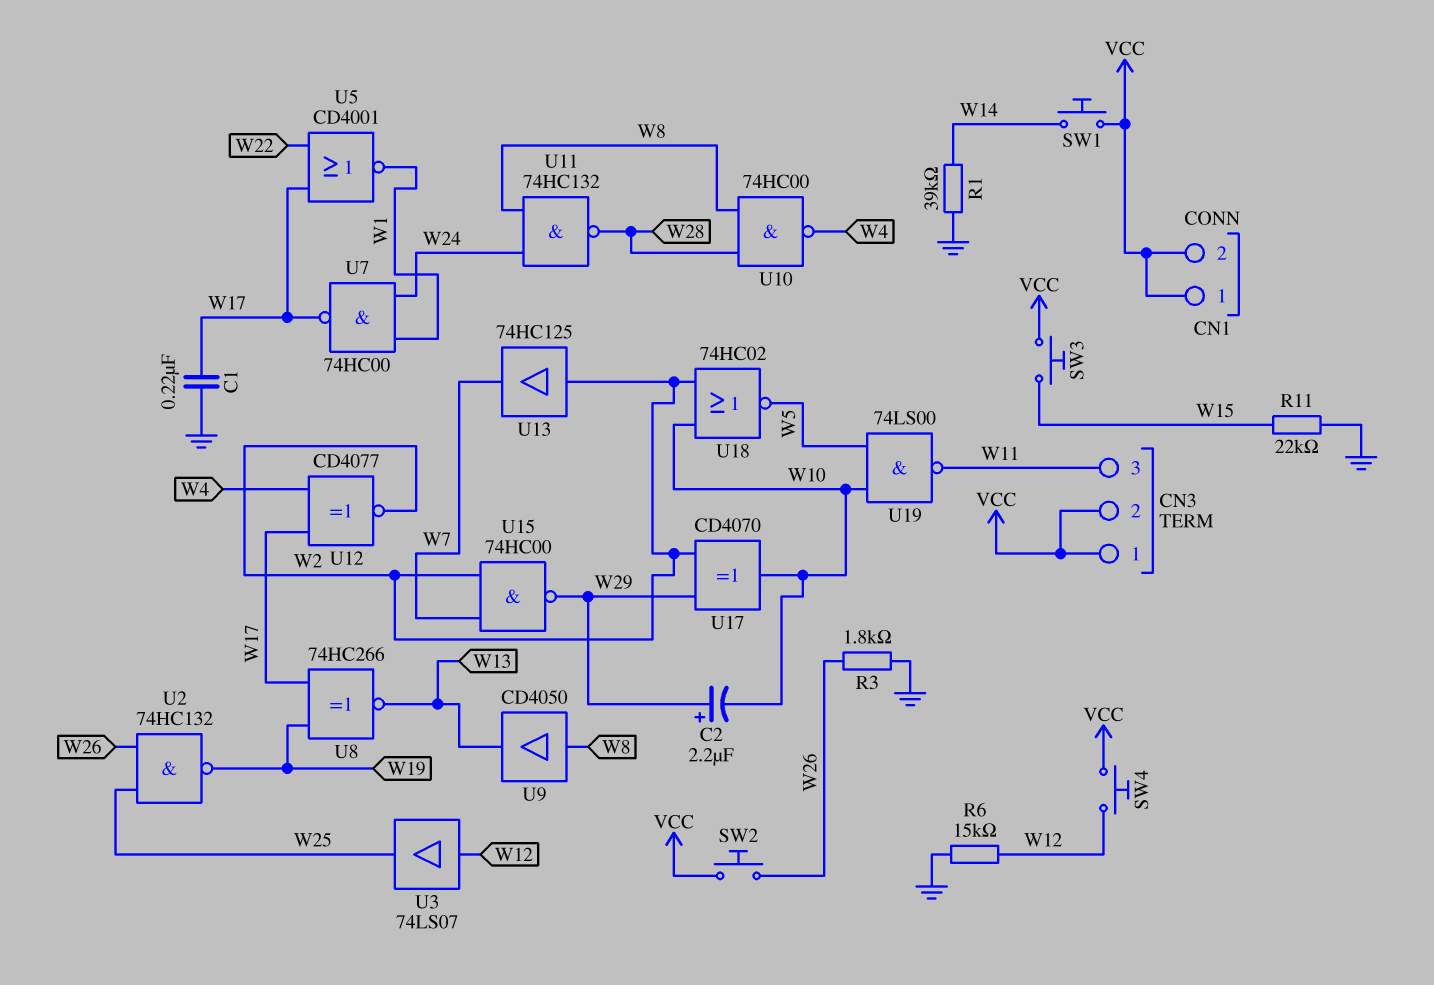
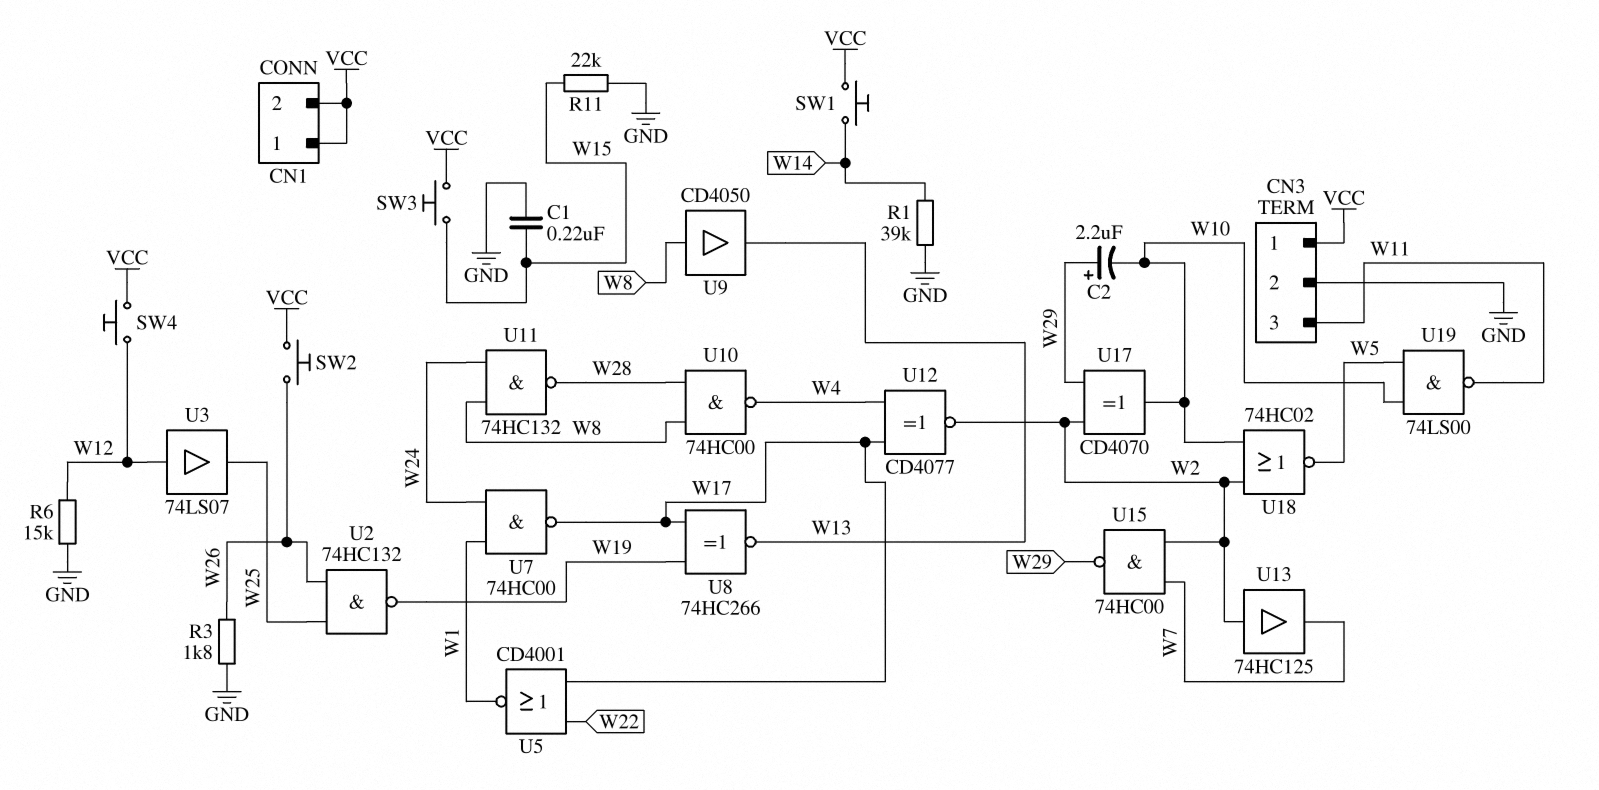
C1: 220nF (GND, W17) -> 220nF (GND, W15)
CN3 pin 2: VCC -> GND

